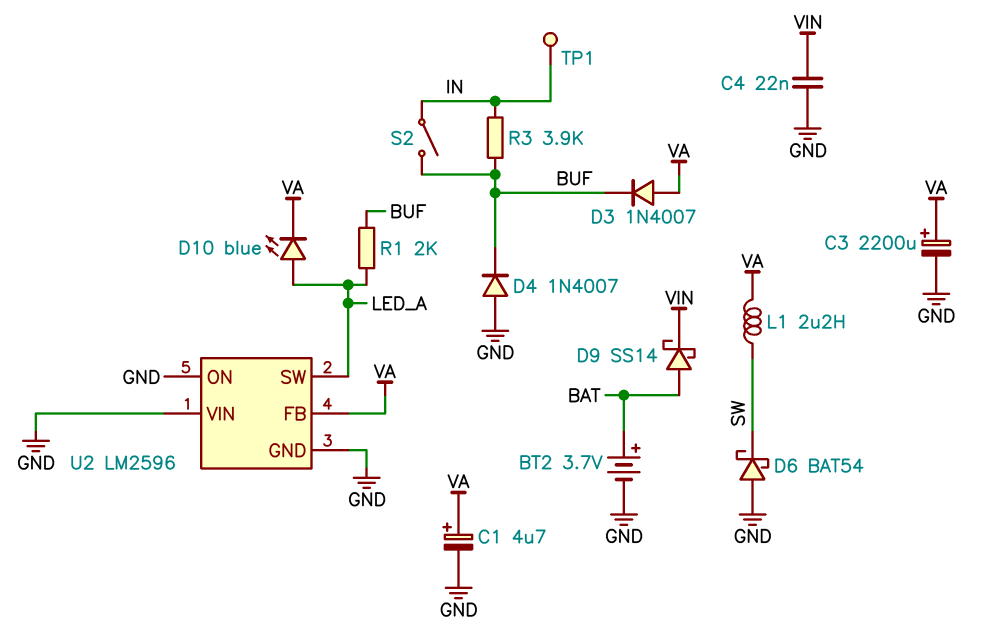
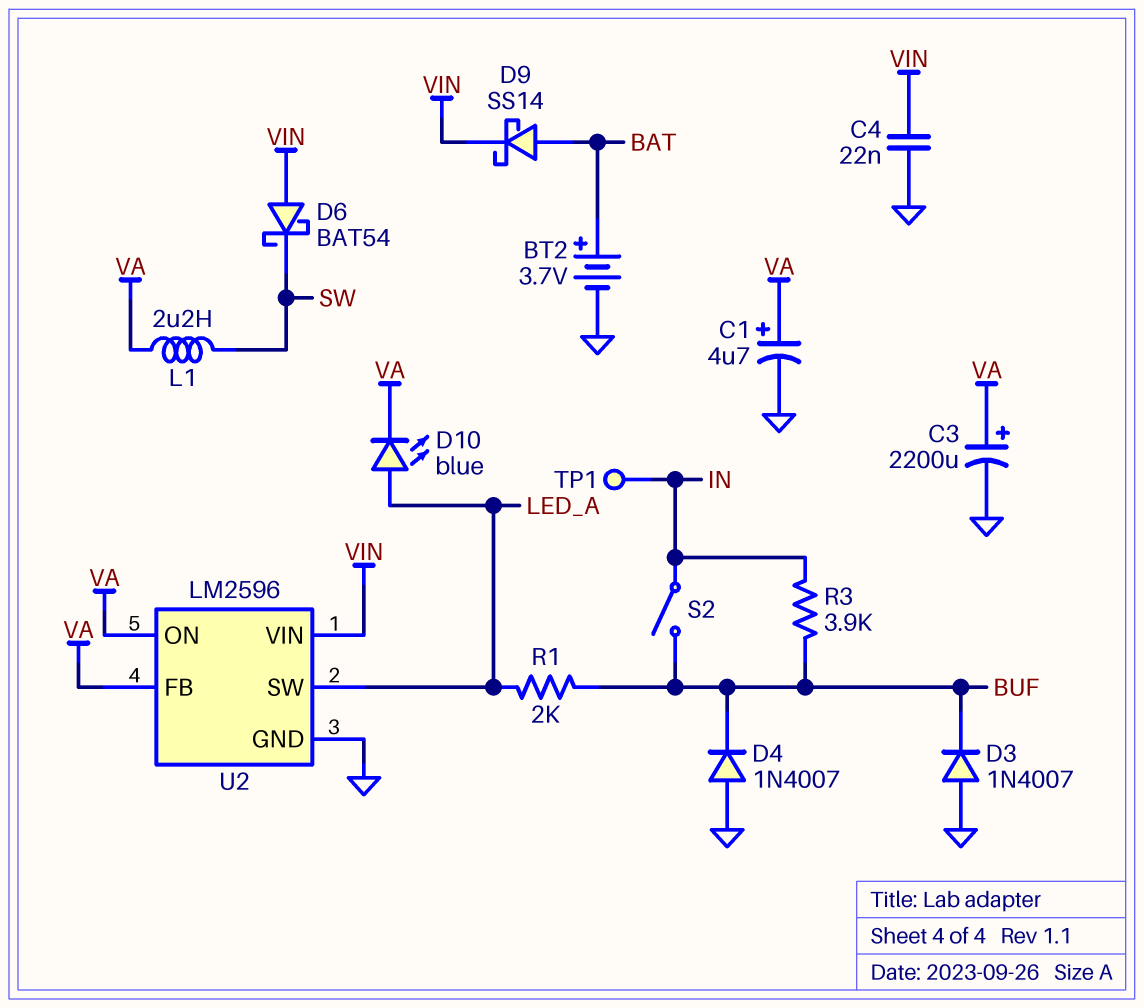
D3: diode 1N4007 (A VA, K BUF) -> diode 1N4007 (A GND, K BUF)
D6: schottky BAT54 (A GND, K SW) -> schottky BAT54 (A VIN, K SW)
U2 pin ON: GND -> VA
U2 pin VIN: GND -> VIN

